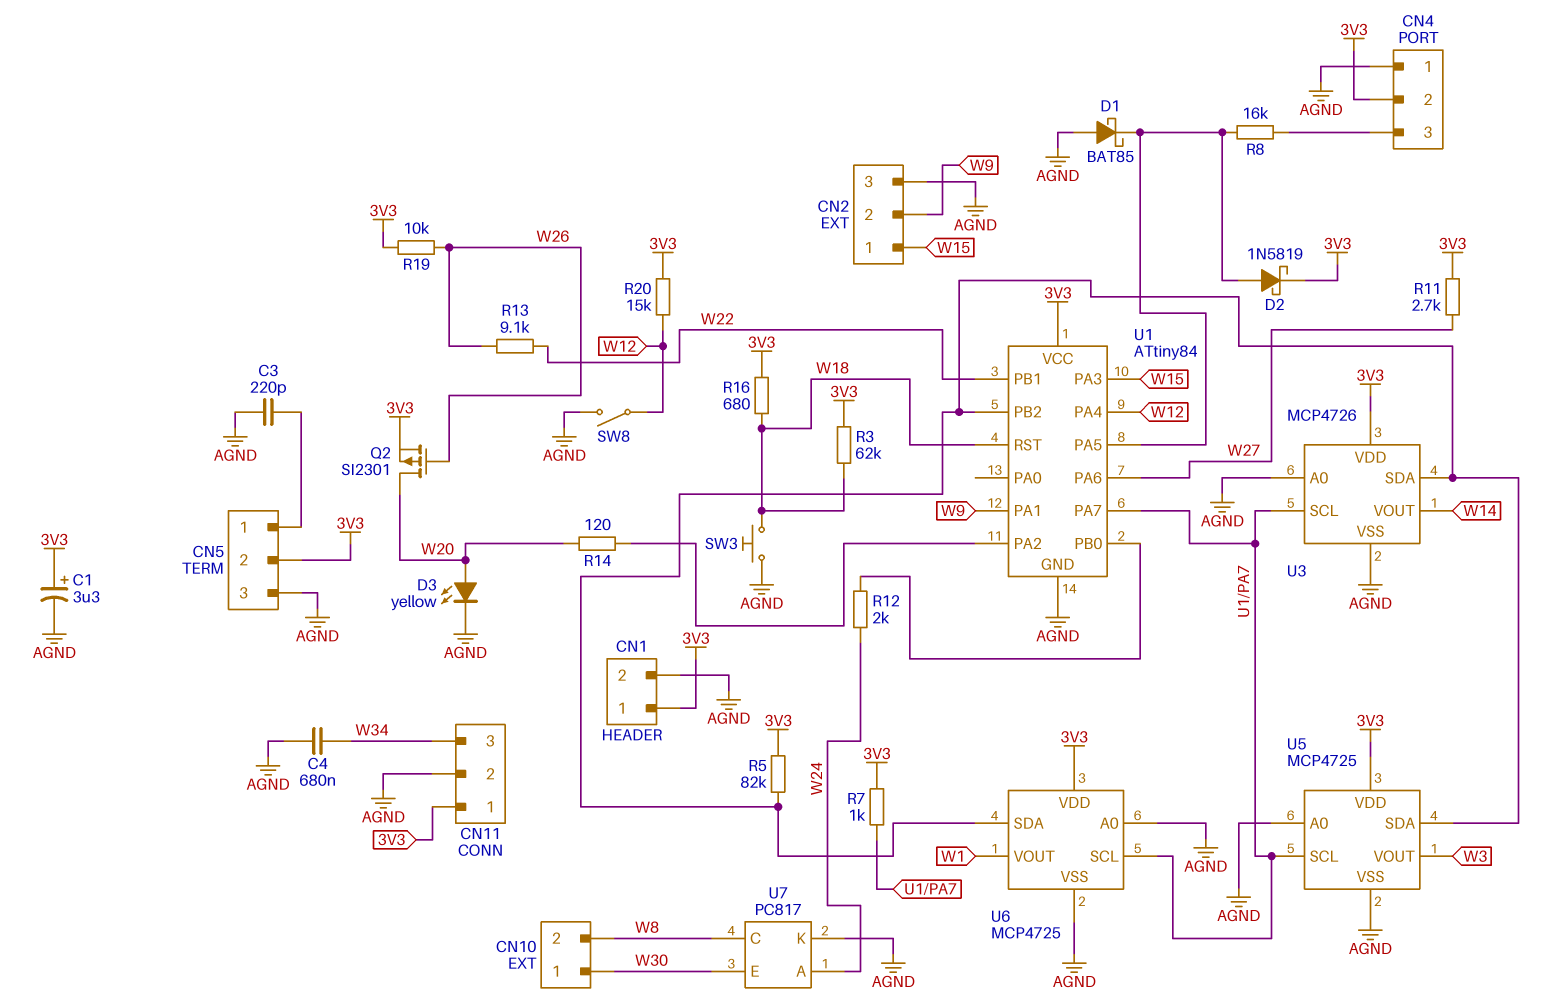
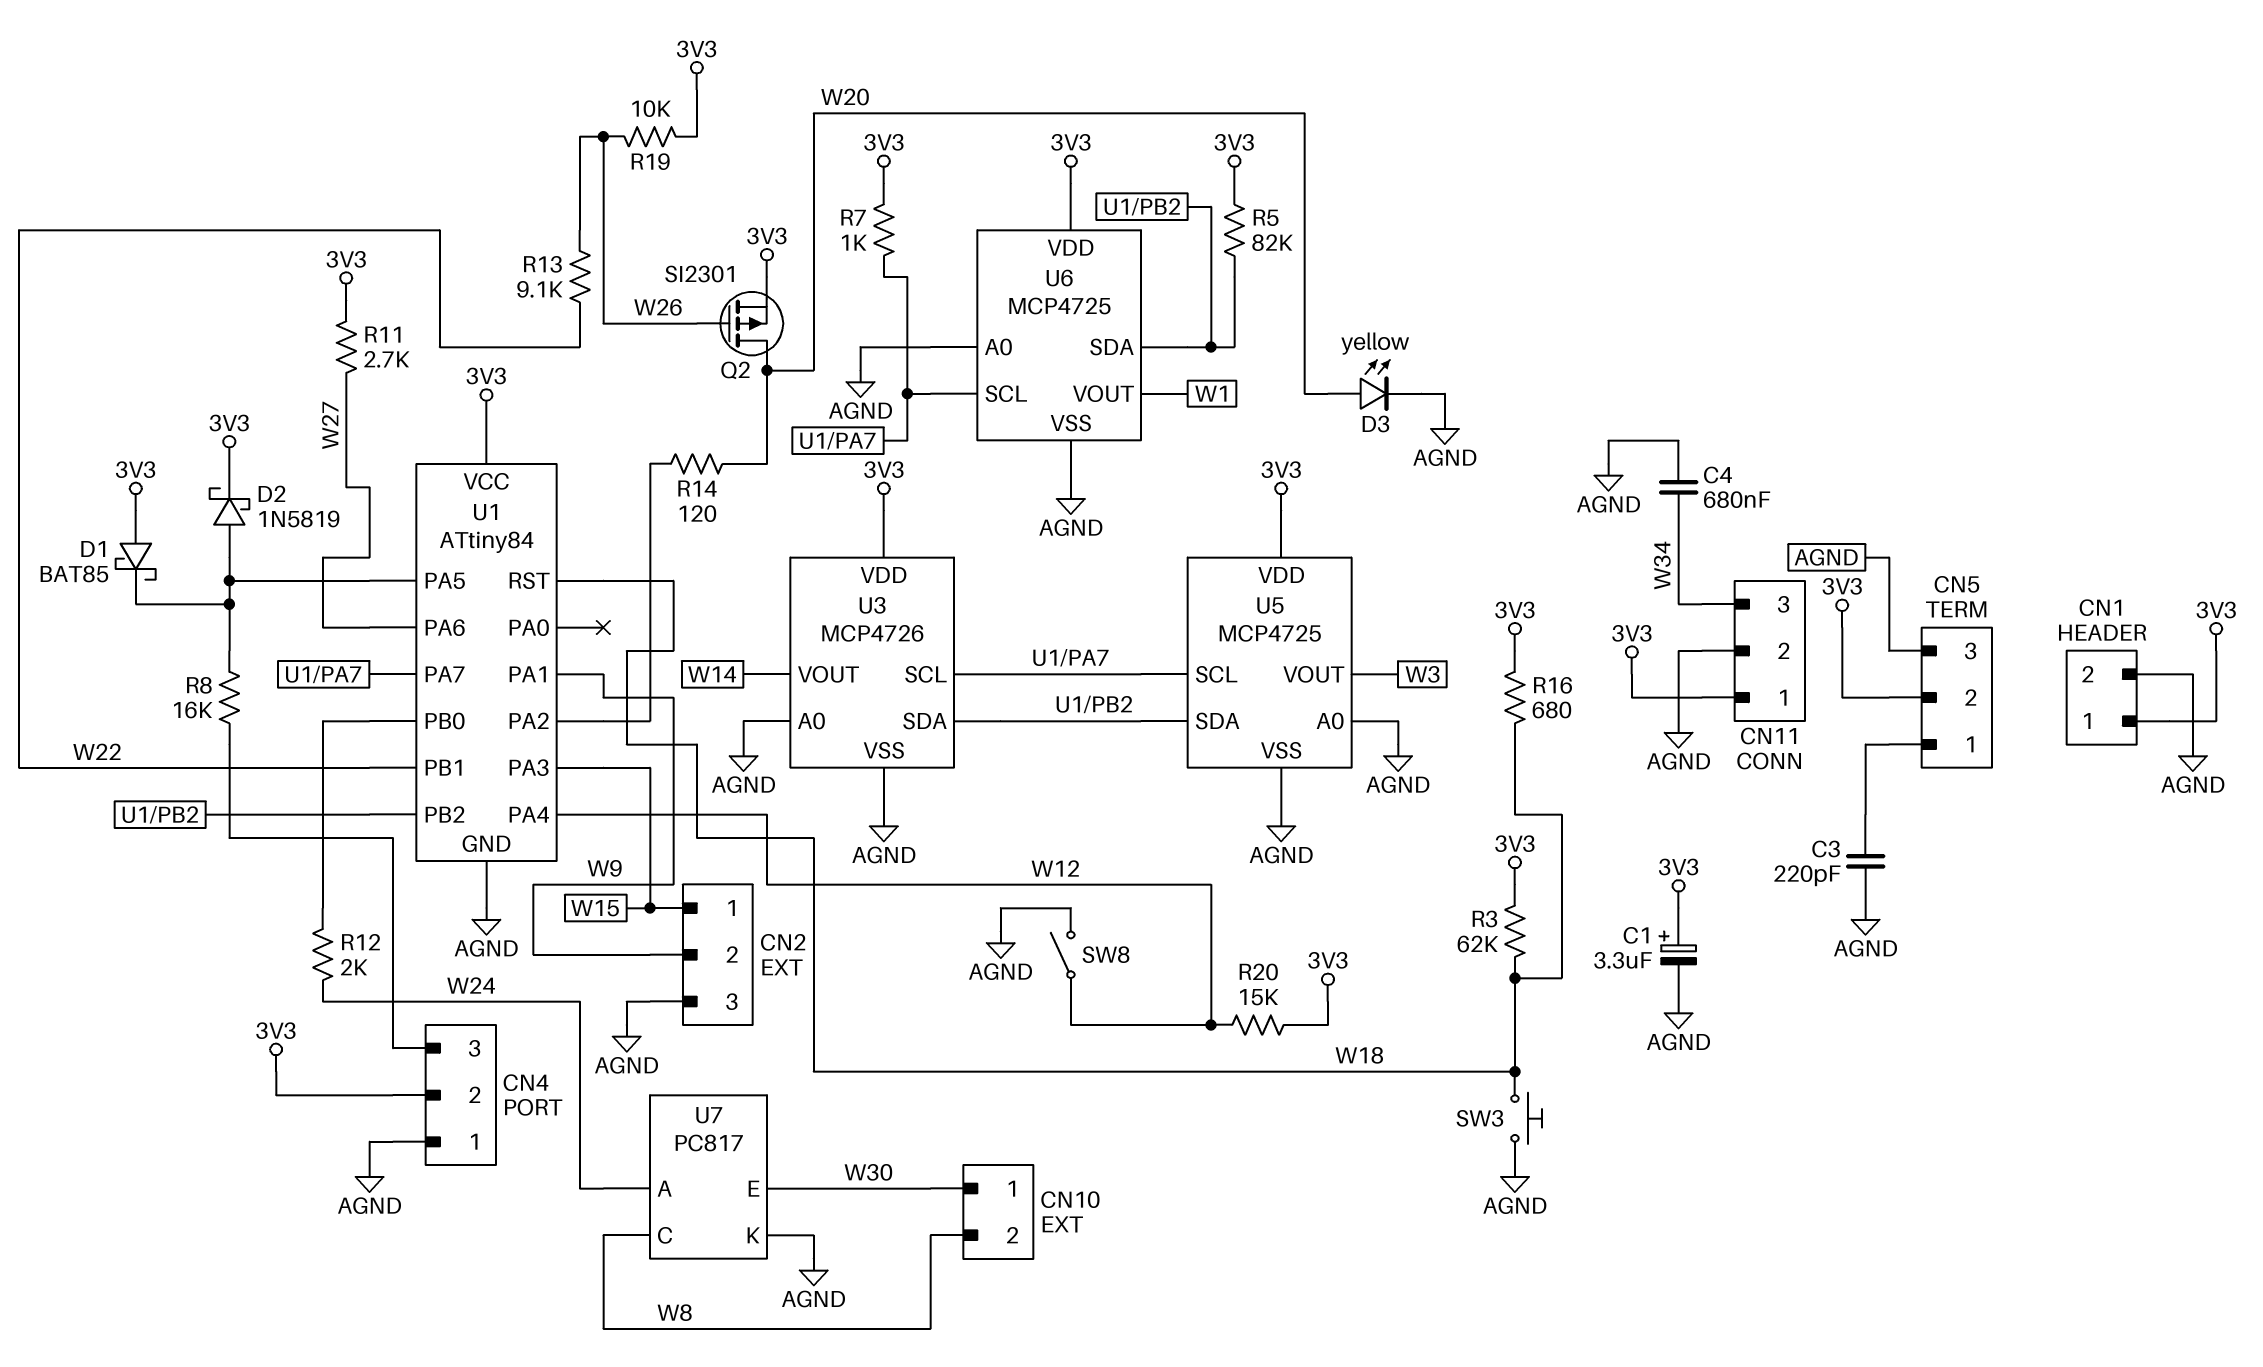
D1: schottky BAT85 (A AGND, K U1/PA5) -> schottky BAT85 (A 3V3, K U1/PA5)

